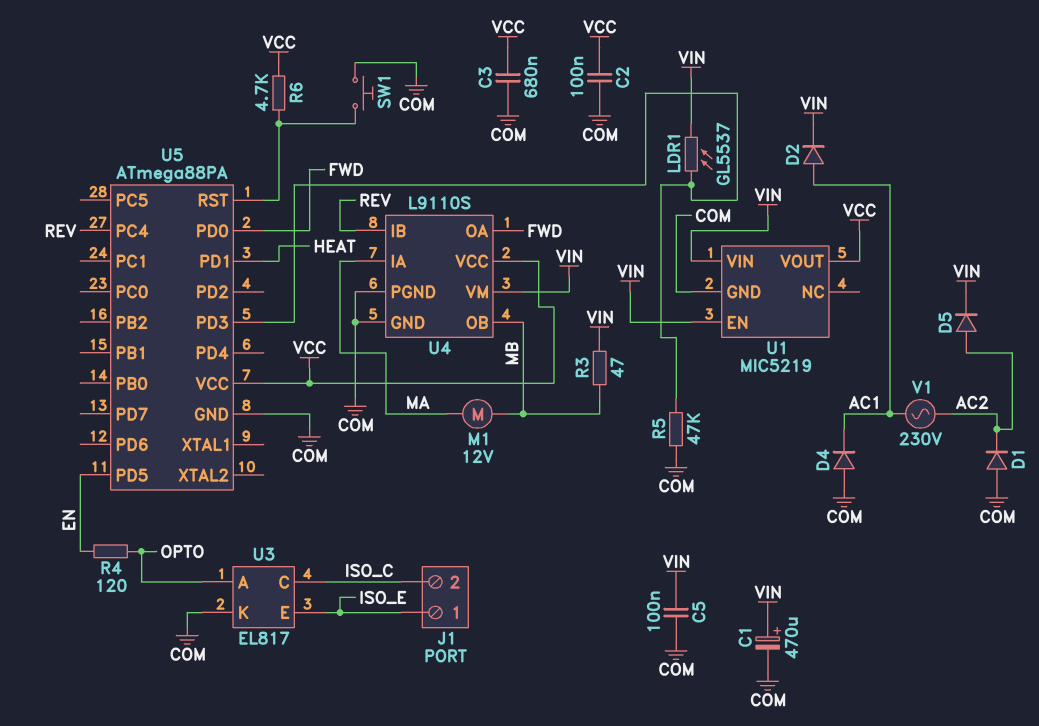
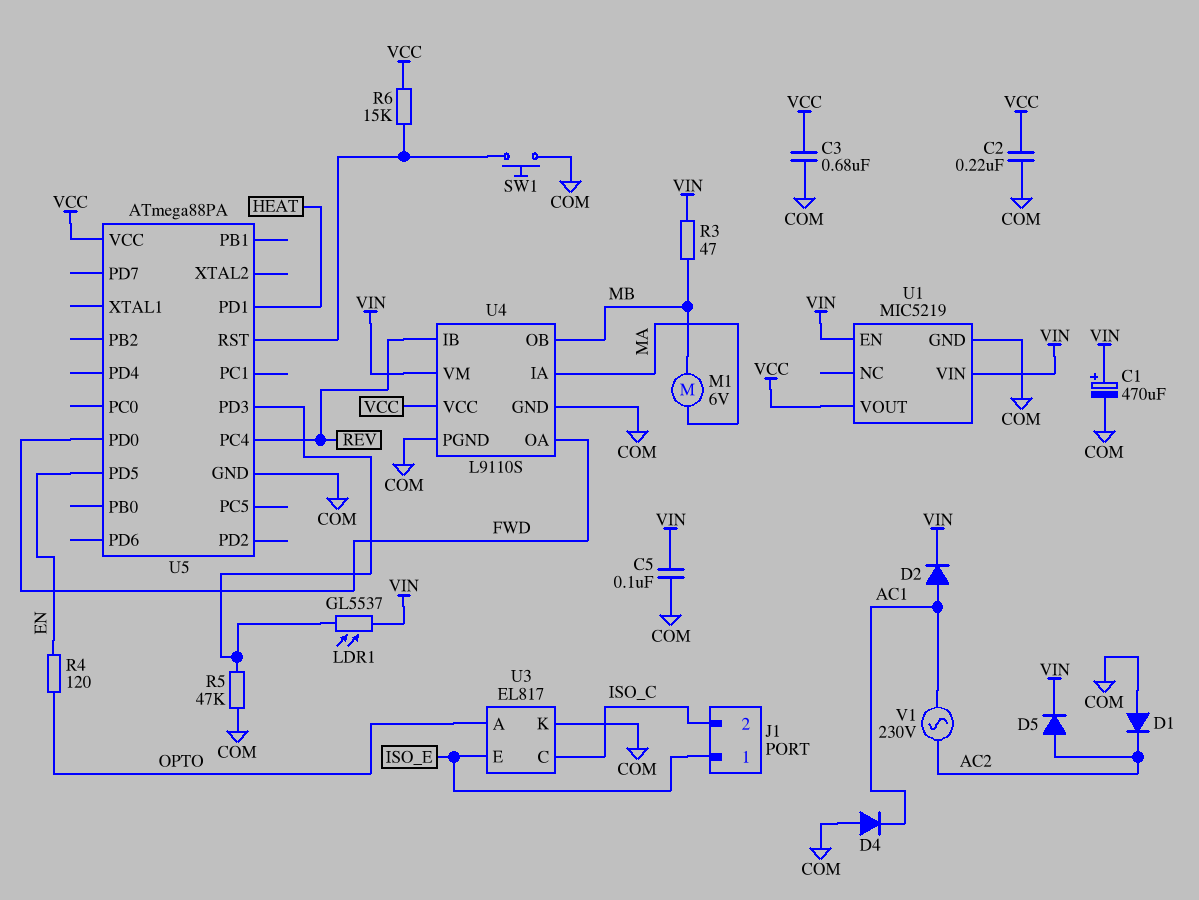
C2: 100nF (COM, VCC) -> 220nF (COM, VCC)
M1: motor 12V (MA, MB) -> motor 6V (MA, MB)
R6: 4.7k (U5/RST, VCC) -> 15k (U5/RST, VCC)

